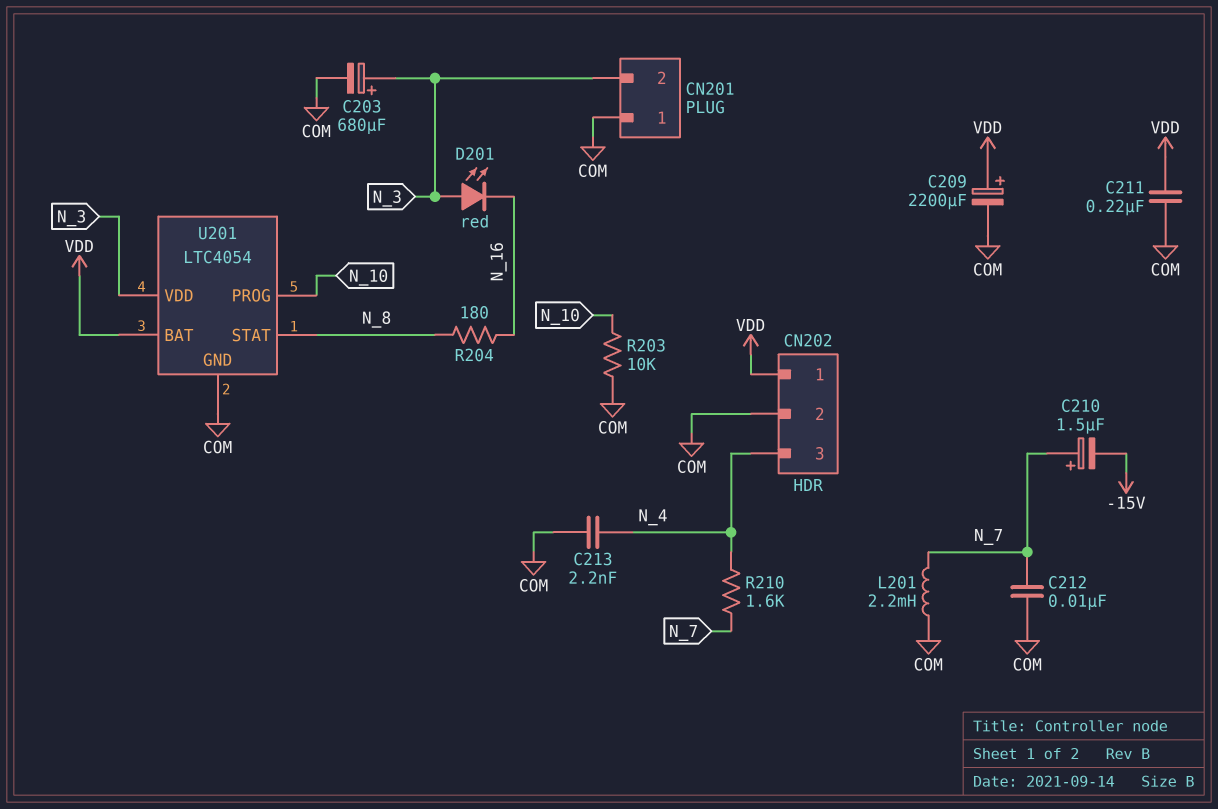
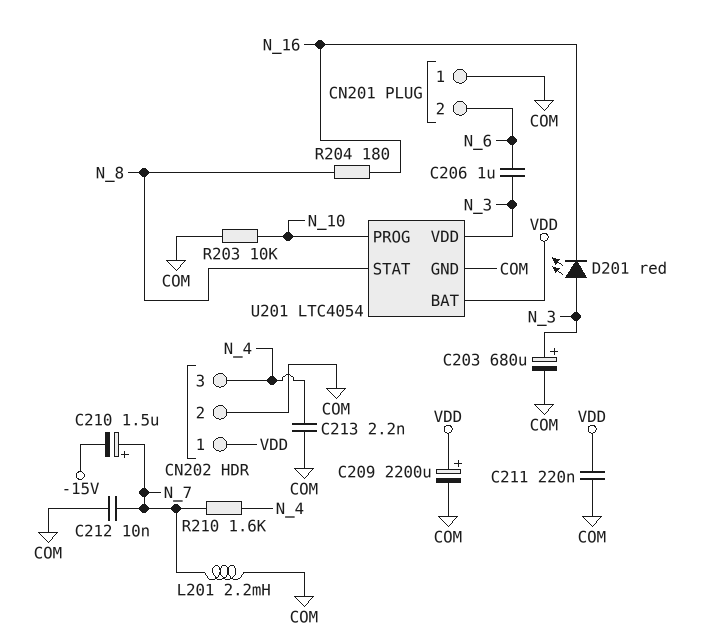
C206: none -> 1uF (N_3, N_6)
CN201 pin 2: N_3 -> N_6

